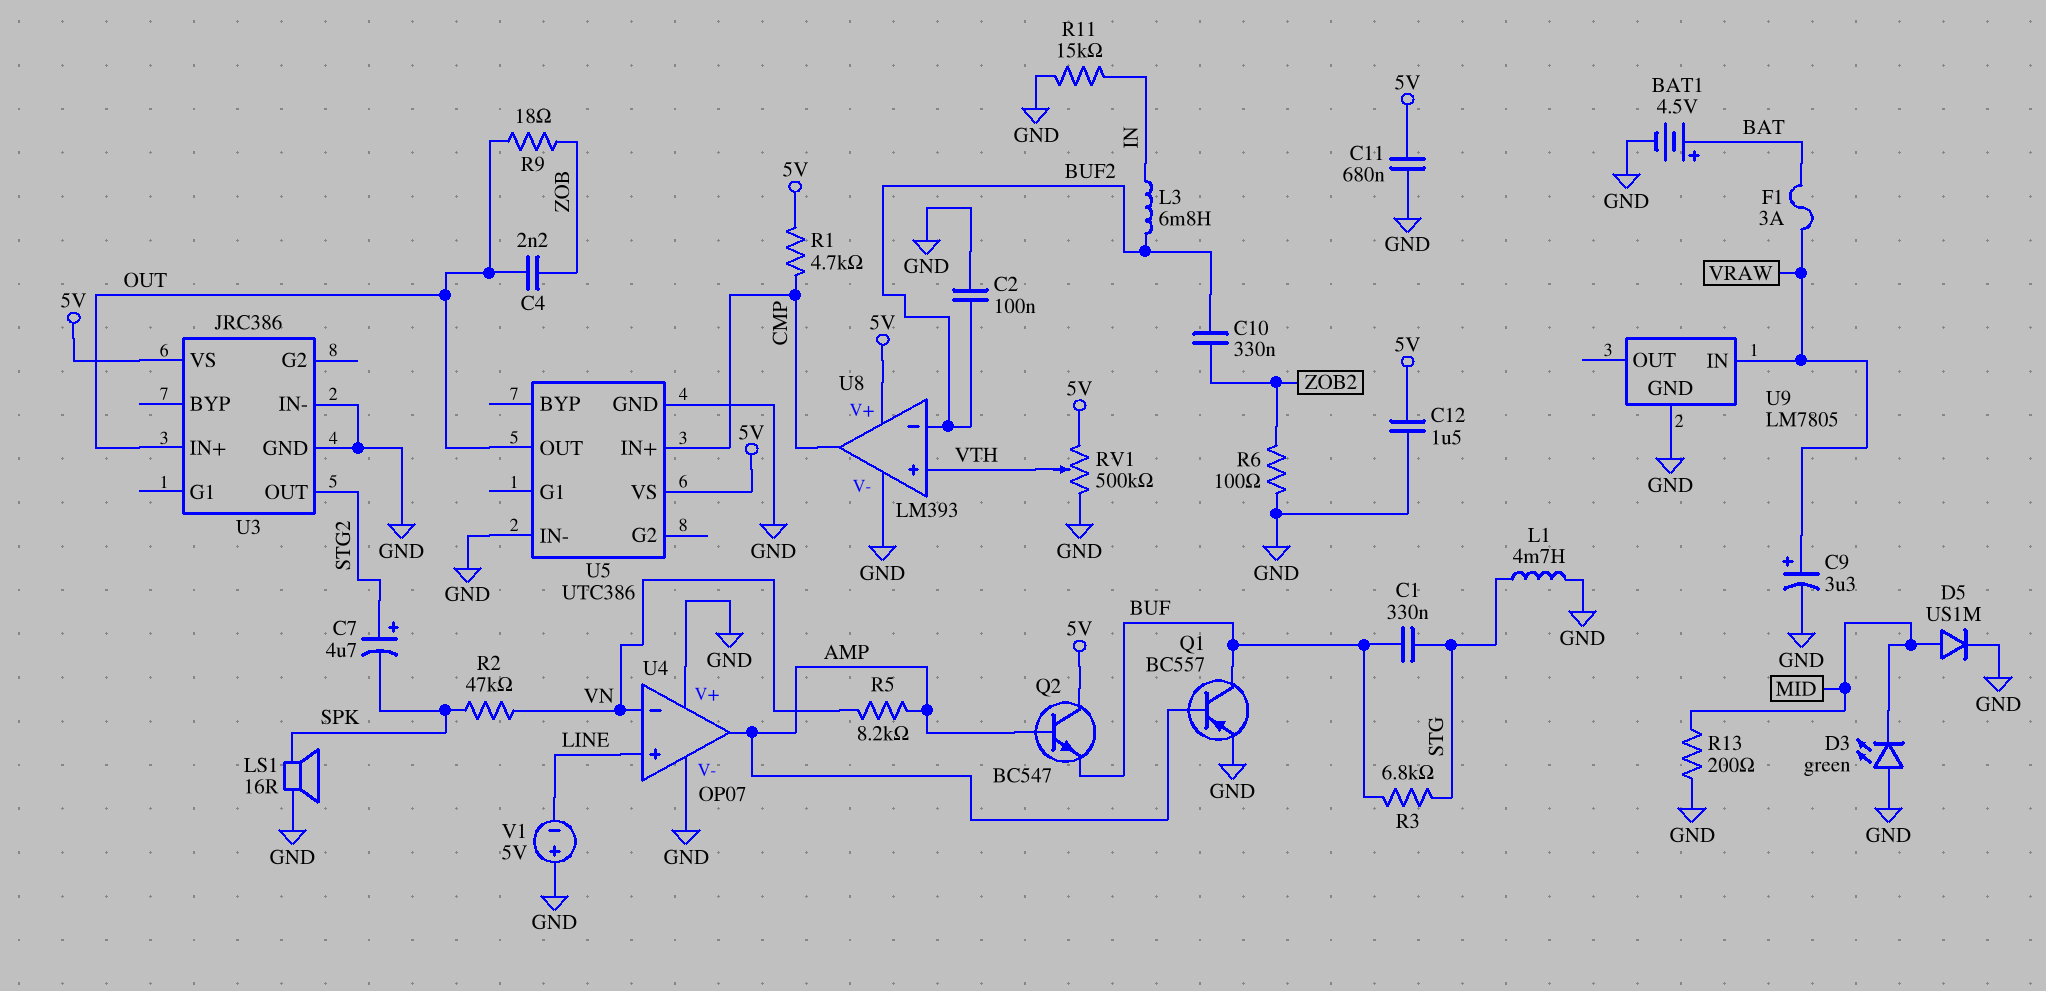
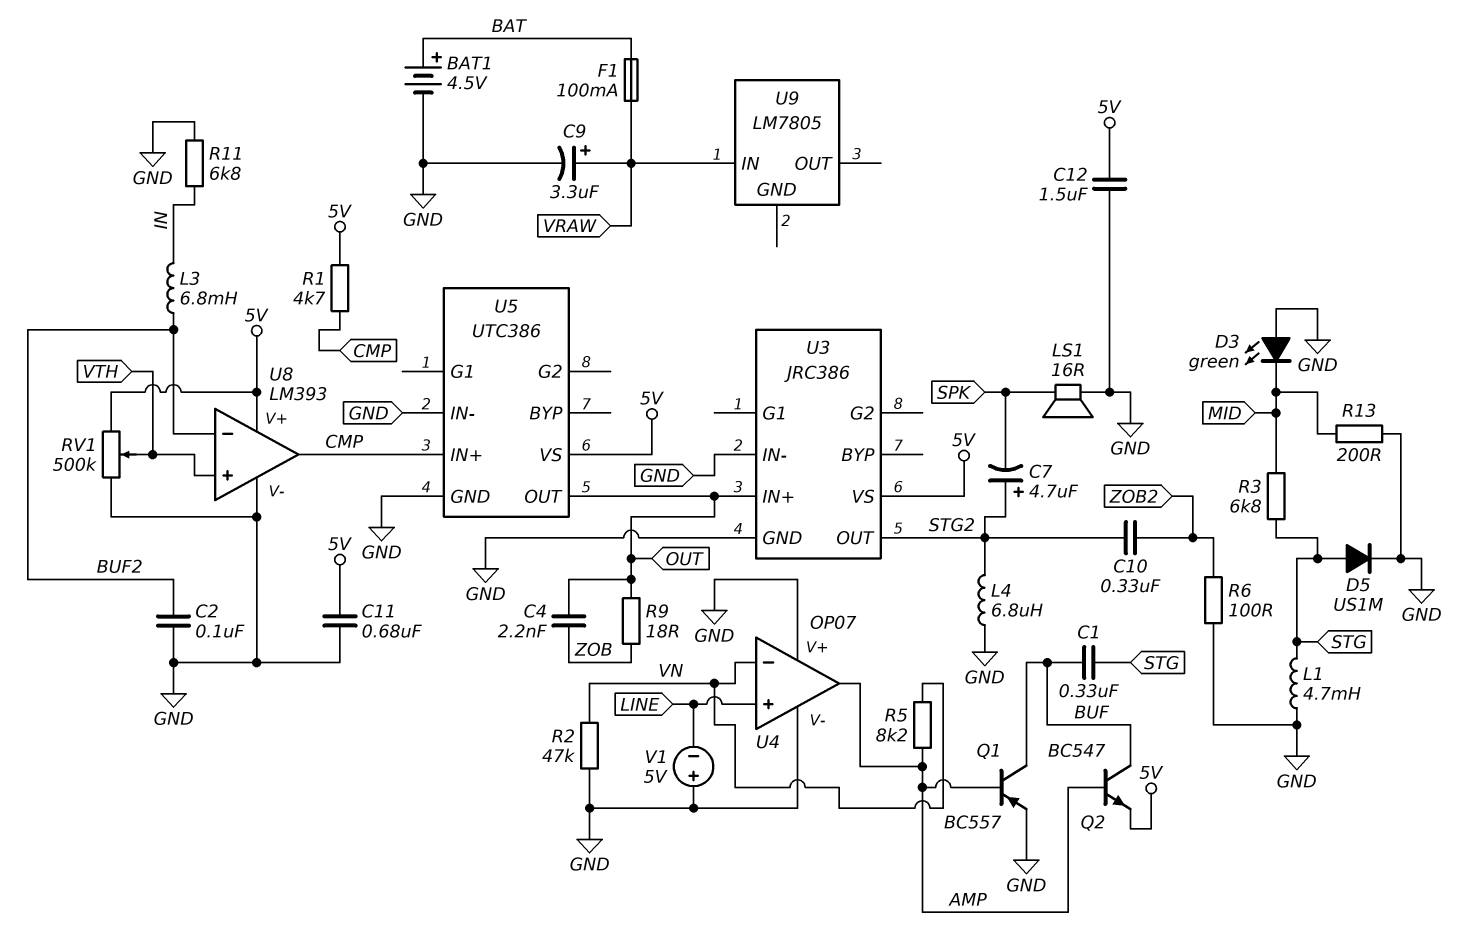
C10: 330nF (BUF2, ZOB2) -> 330nF (STG2, ZOB2)
D5: diode US1M (A MID, K GND) -> diode US1M (A STG, K GND)
F1: 3A (BAT, VRAW) -> 100mA (BAT, VRAW)
L4: none -> 6.8uH (GND, STG2)
Q2: NPN BC547 (B AMP, C 5V, E BUF) -> NPN BC547 (B AMP, C BUF, E 5V)
R2: 47k (SPK, VN) -> 47k (GND, VN)
R3: 6.8k (BUF, STG) -> 6.8k (MID, STG)
R11: 15k (GND, IN) -> 6.8k (GND, IN)
U9 pin GND: GND -> none

